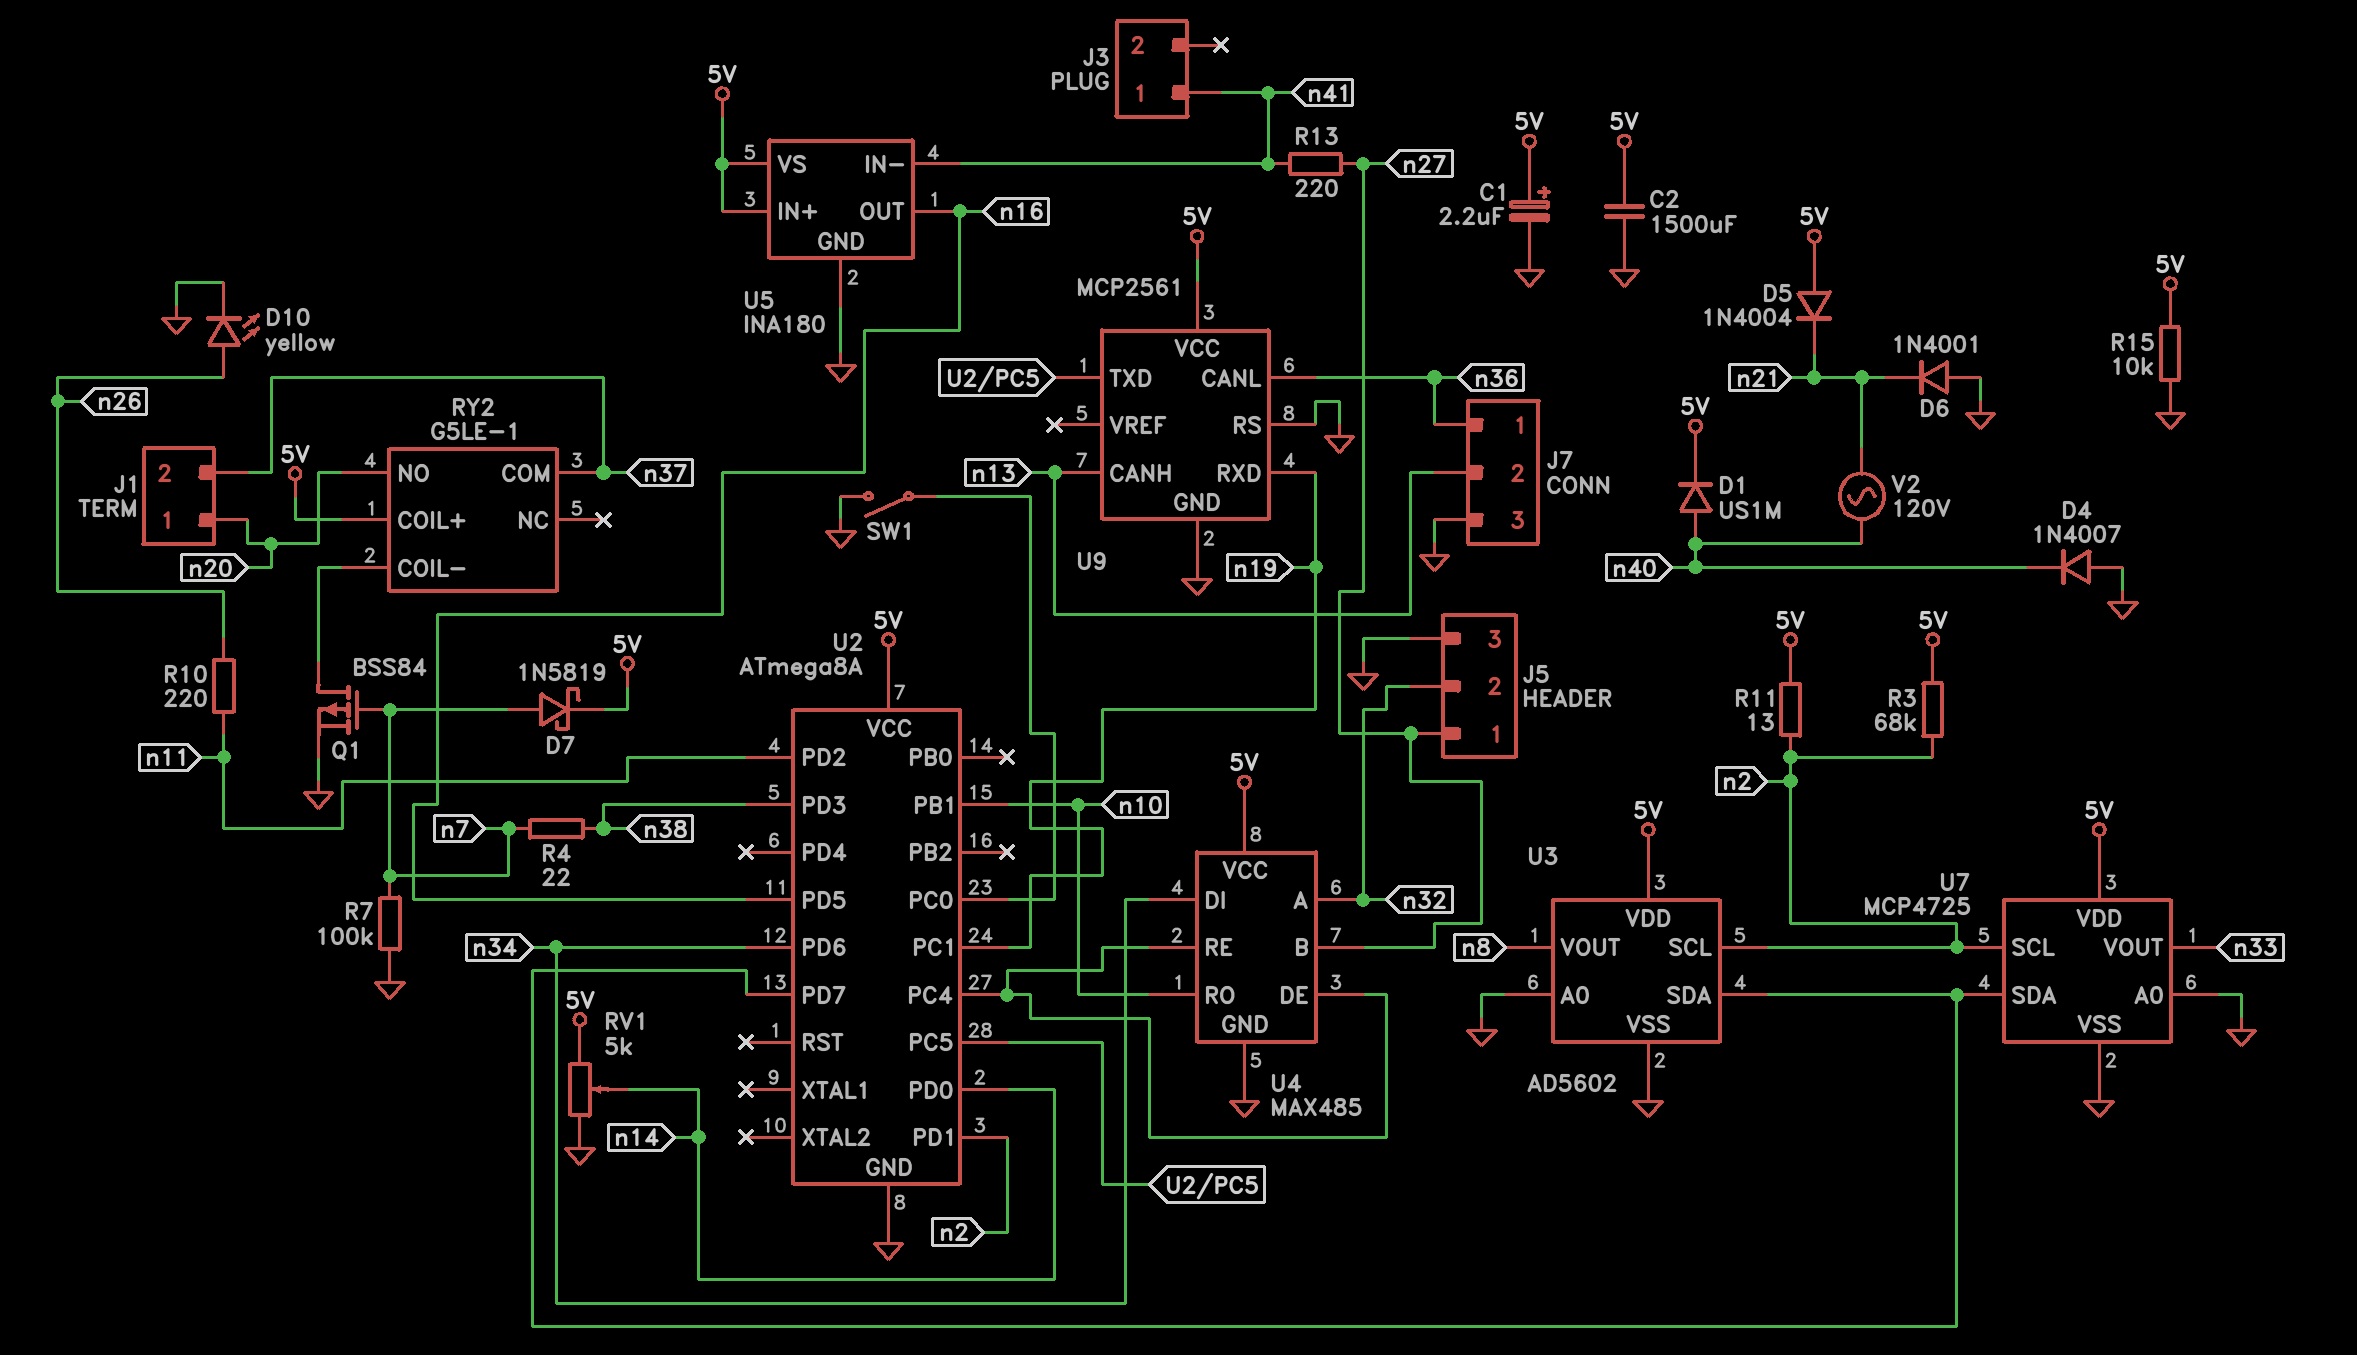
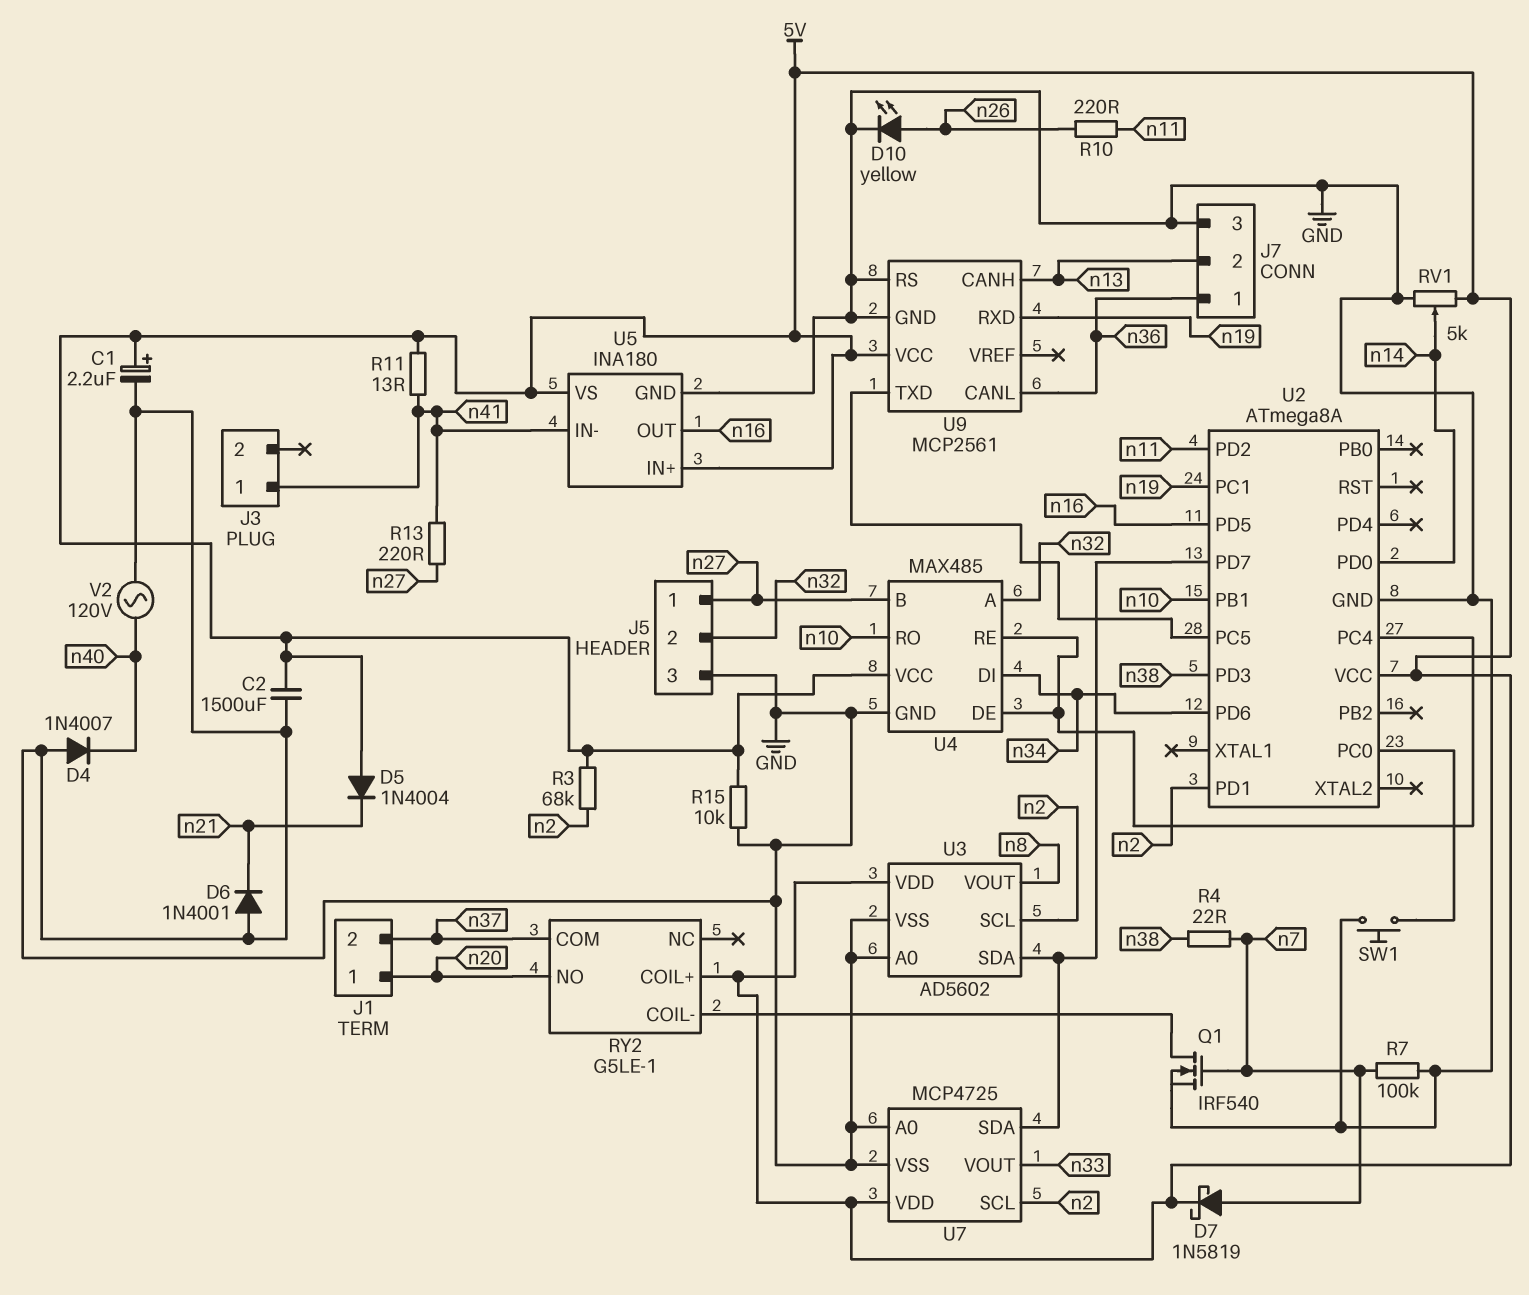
D1: diode US1M (A n40, K 5V) -> none
Q1: PMOS BSS84 (G n7, D RY2/COIL-, S GND) -> NMOS IRF540 (G n7, D RY2/COIL-, S GND)
R11: 13 (5V, n2) -> 13 (5V, n41)
SW1: switch (GND, U2/PC0) -> button (GND, U2/PC0)
V2: AC 120V (n21, n40) -> AC 120V (GND, n40)

